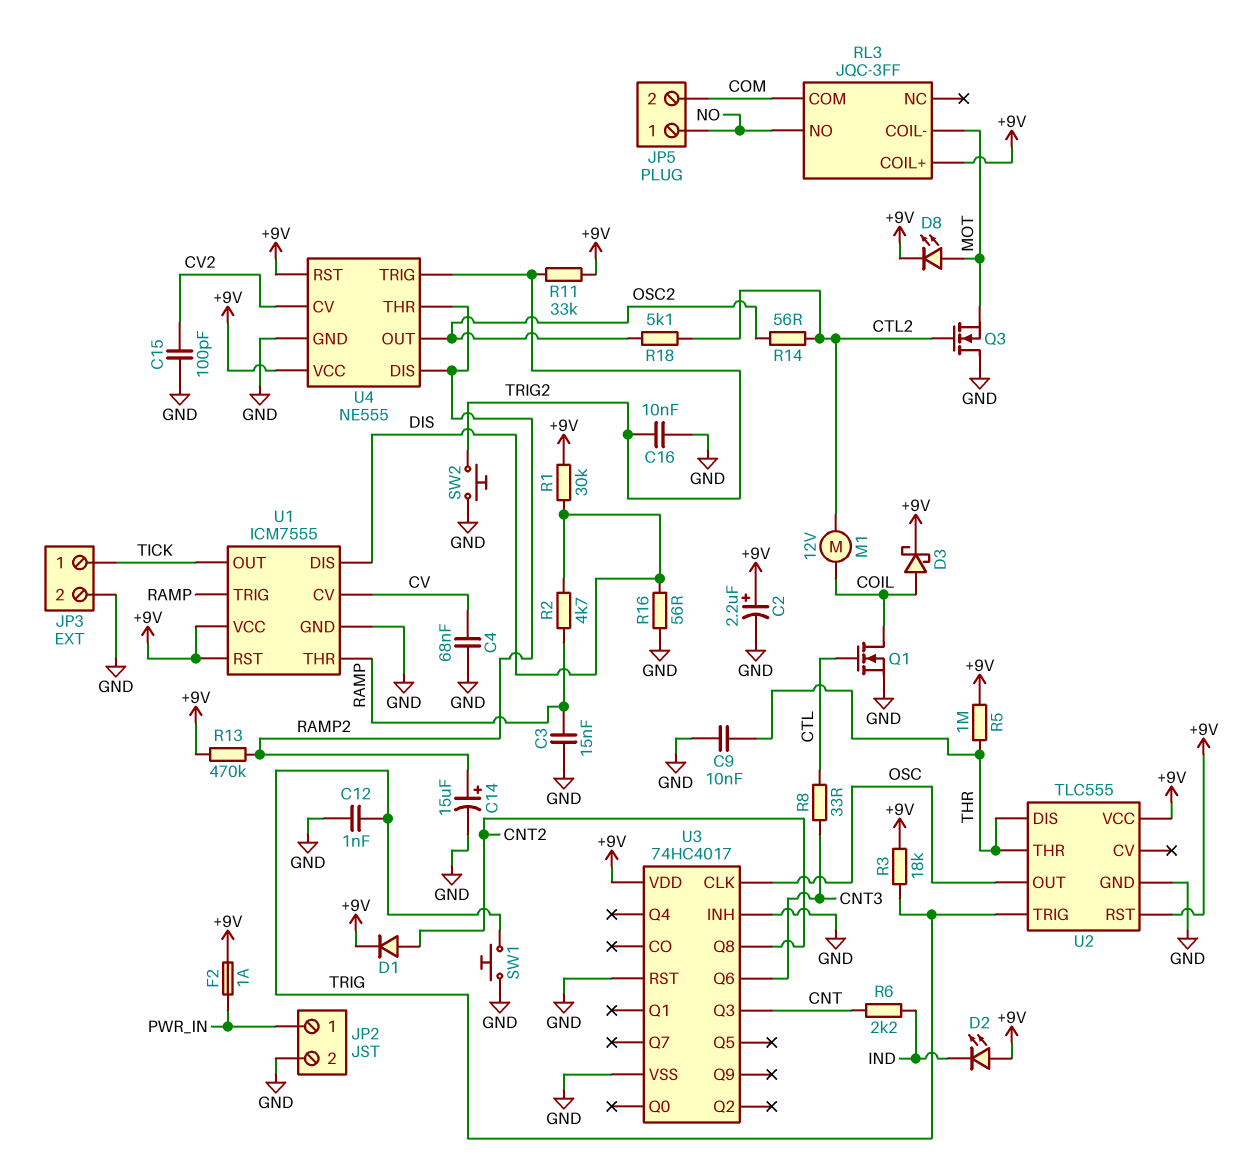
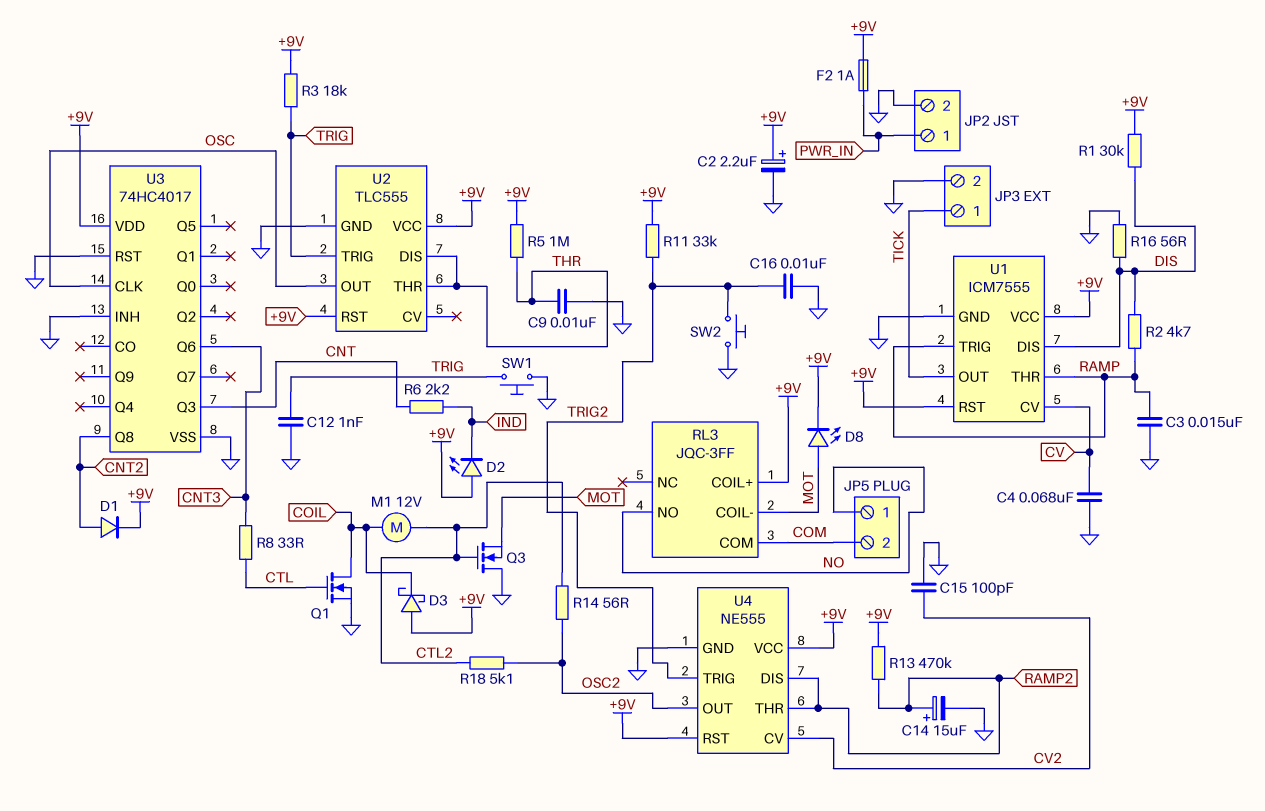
D3: schottky (A COIL, K +9V) -> schottky (A +9V, K COIL)

